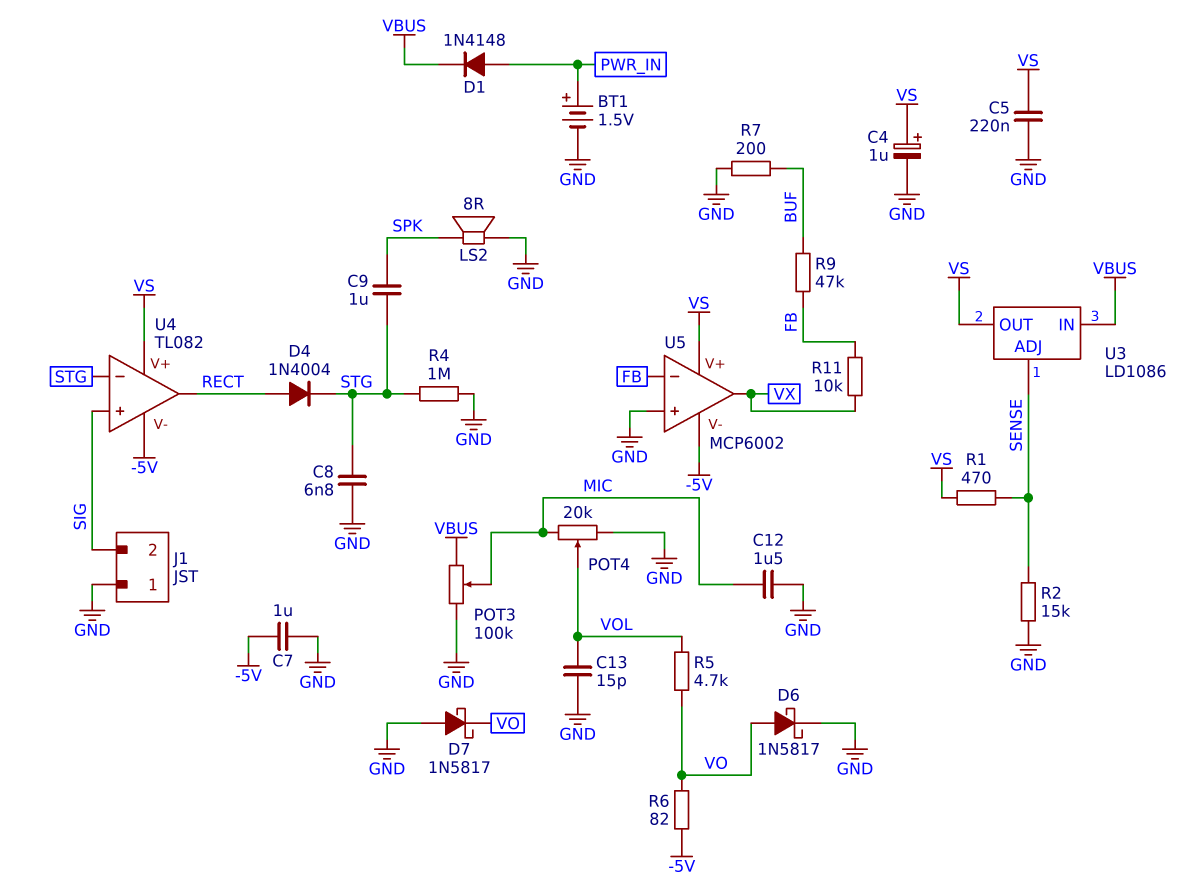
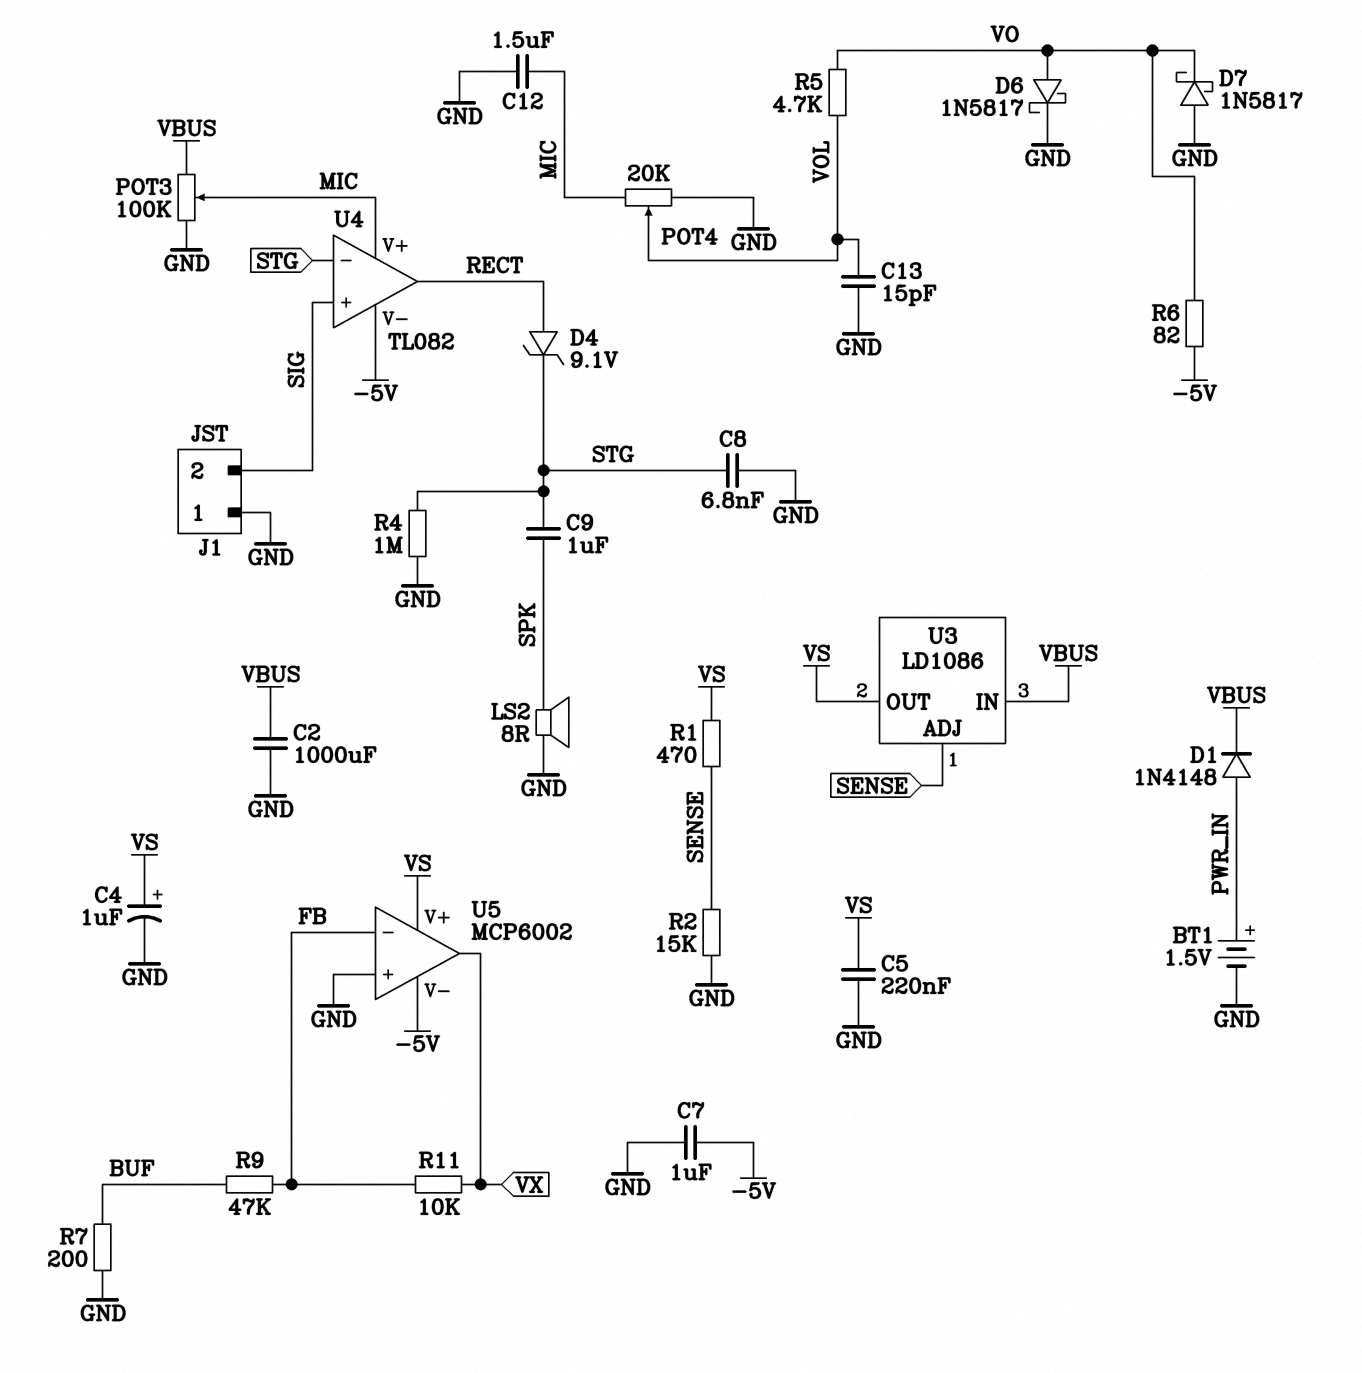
C2: none -> 1000uF (GND, VBUS)
D4: diode 1N4004 (A RECT, K STG) -> zener 9.1V (A RECT, K STG)
U4 pin V+: VS -> MIC

